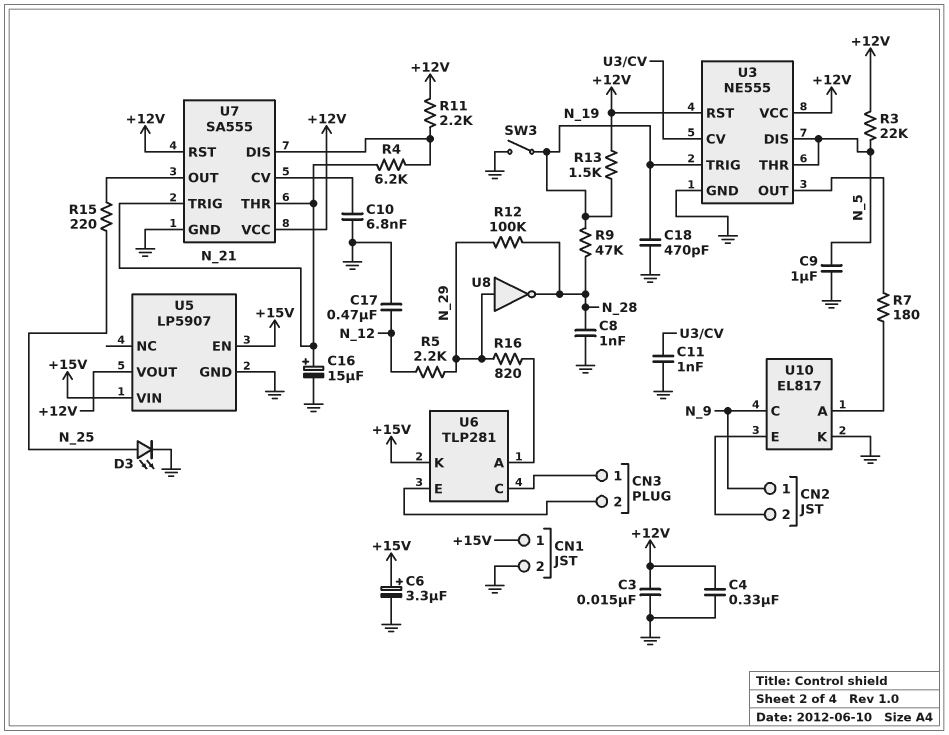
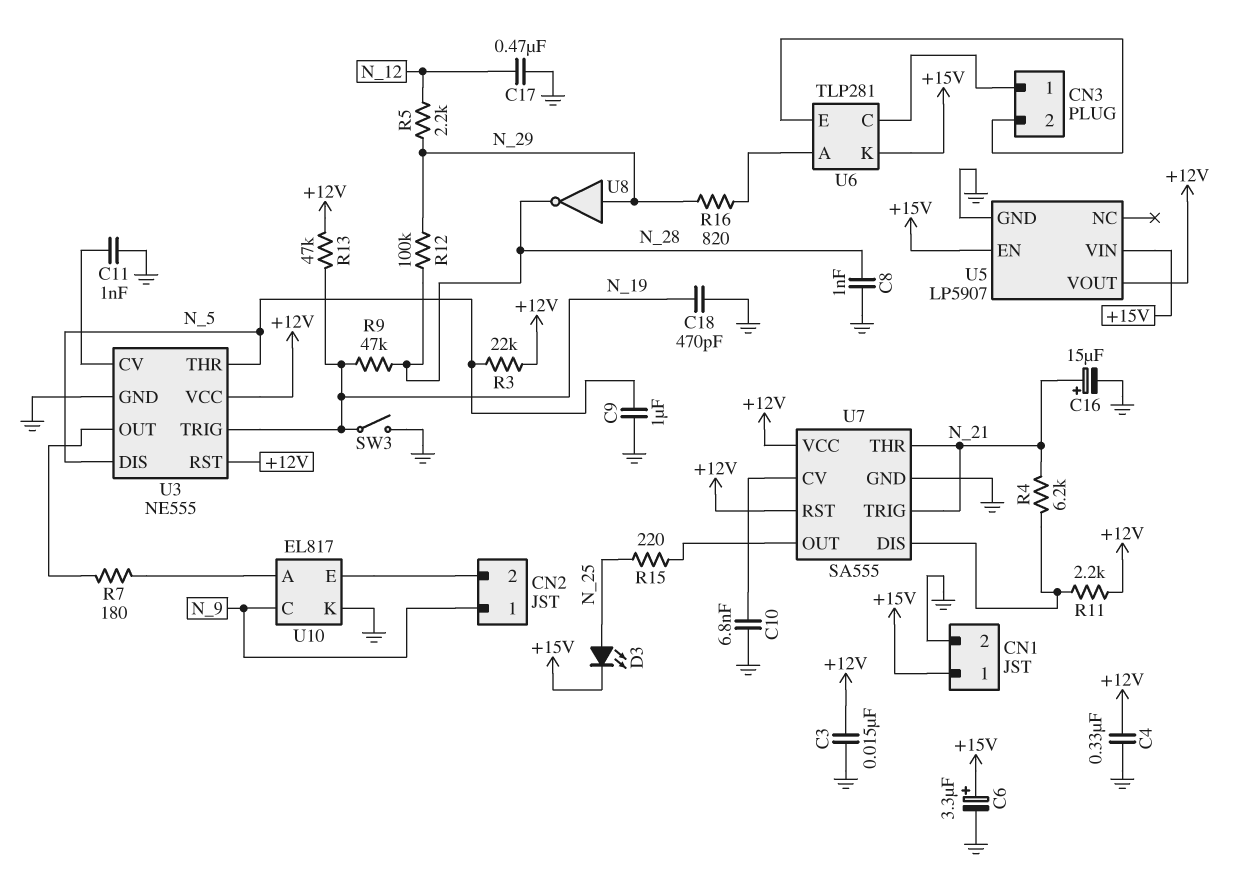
D3: LED (A N_25, K GND) -> LED (A N_25, K +15V)
R13: 1.5k (+12V, N_19) -> 47k (+12V, N_19)

